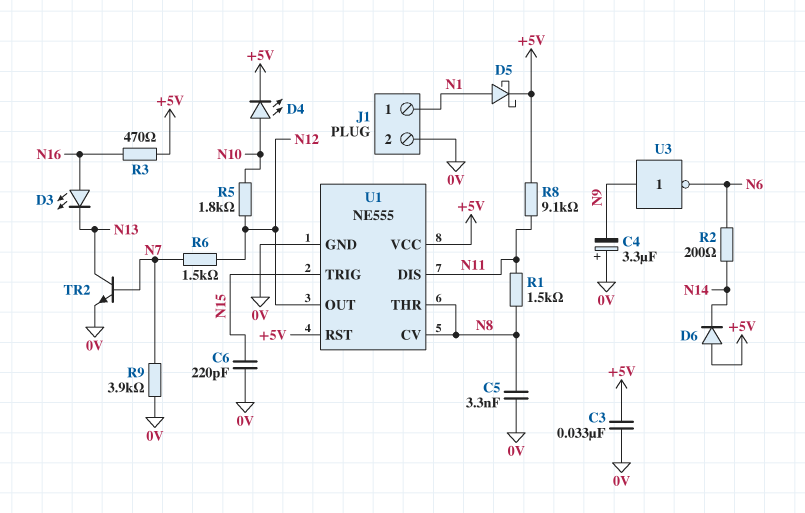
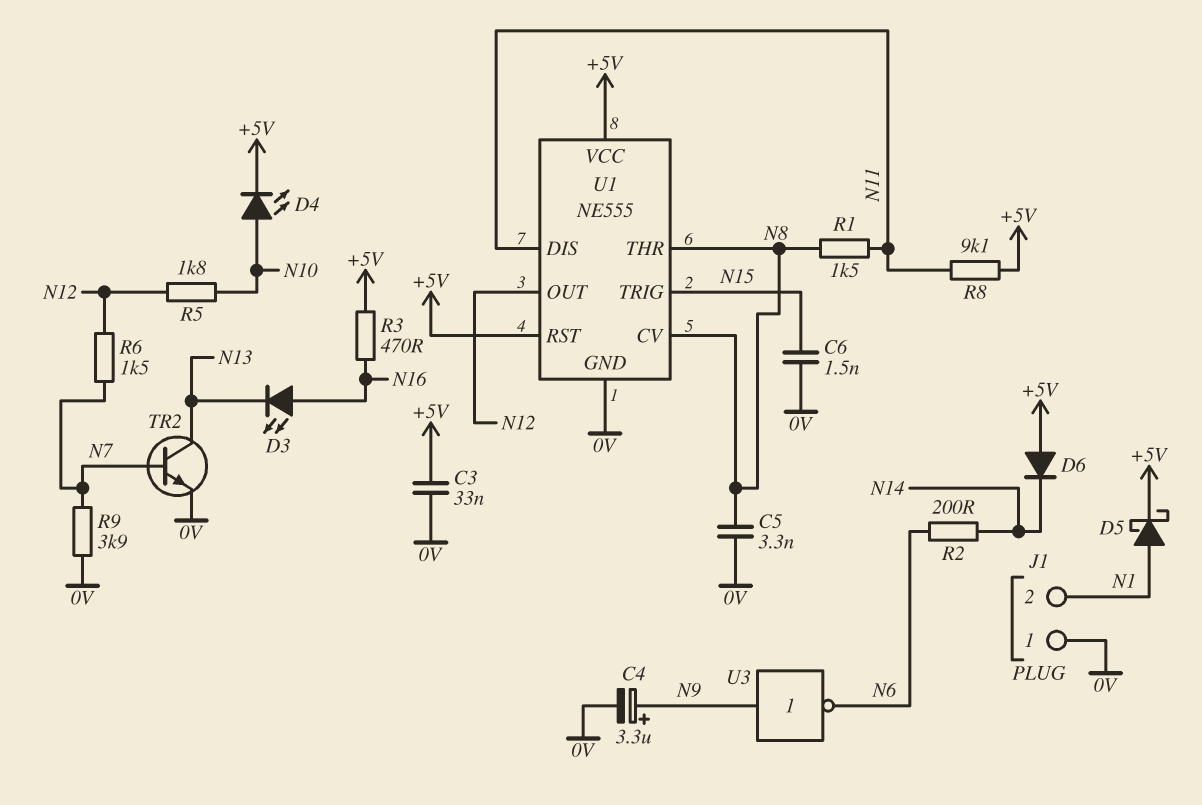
C4: 3.3uF (plus 0V, minus N9) -> 3.3uF (plus N9, minus 0V)
C6: 220pF (0V, N15) -> 1.5nF (0V, N15)
J1 pin 1: N1 -> 0V
J1 pin 2: 0V -> N1

